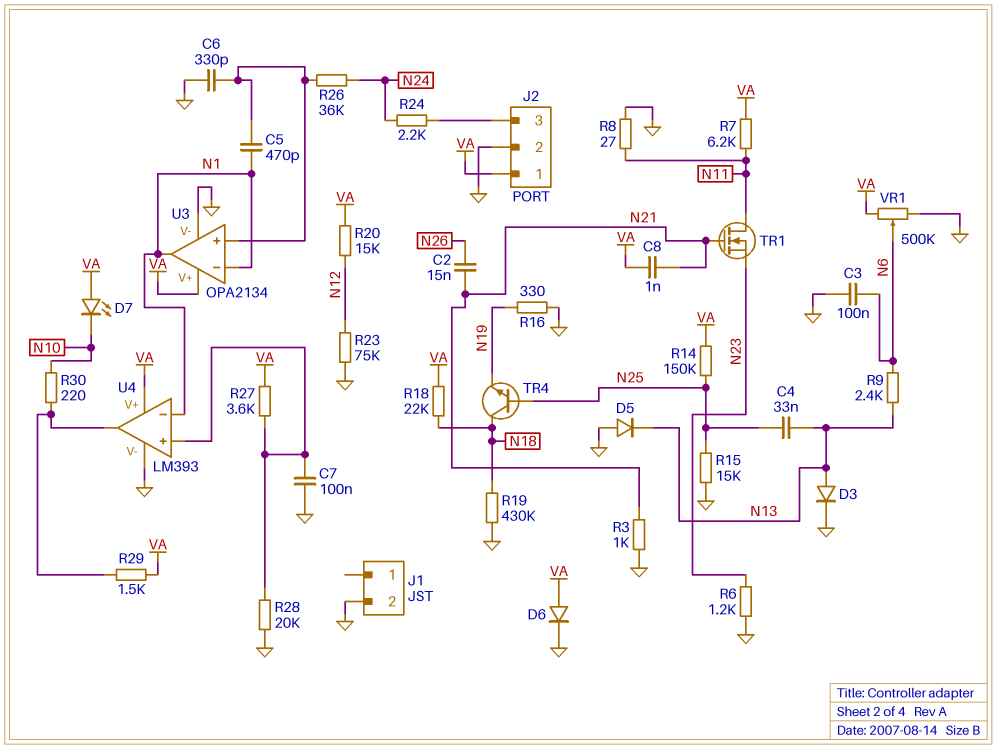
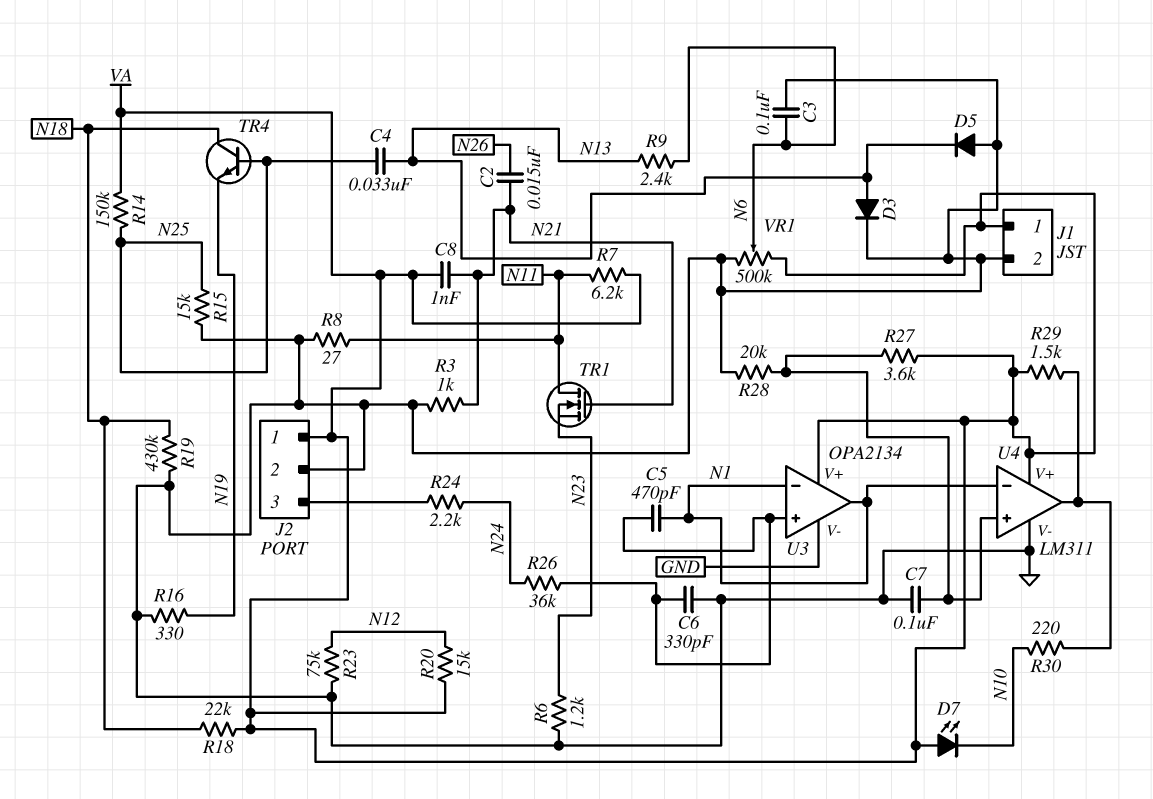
D6: diode (A VA, K GND) -> none
J1 pin 1: none -> VA
U4: LM393 -> LM311

